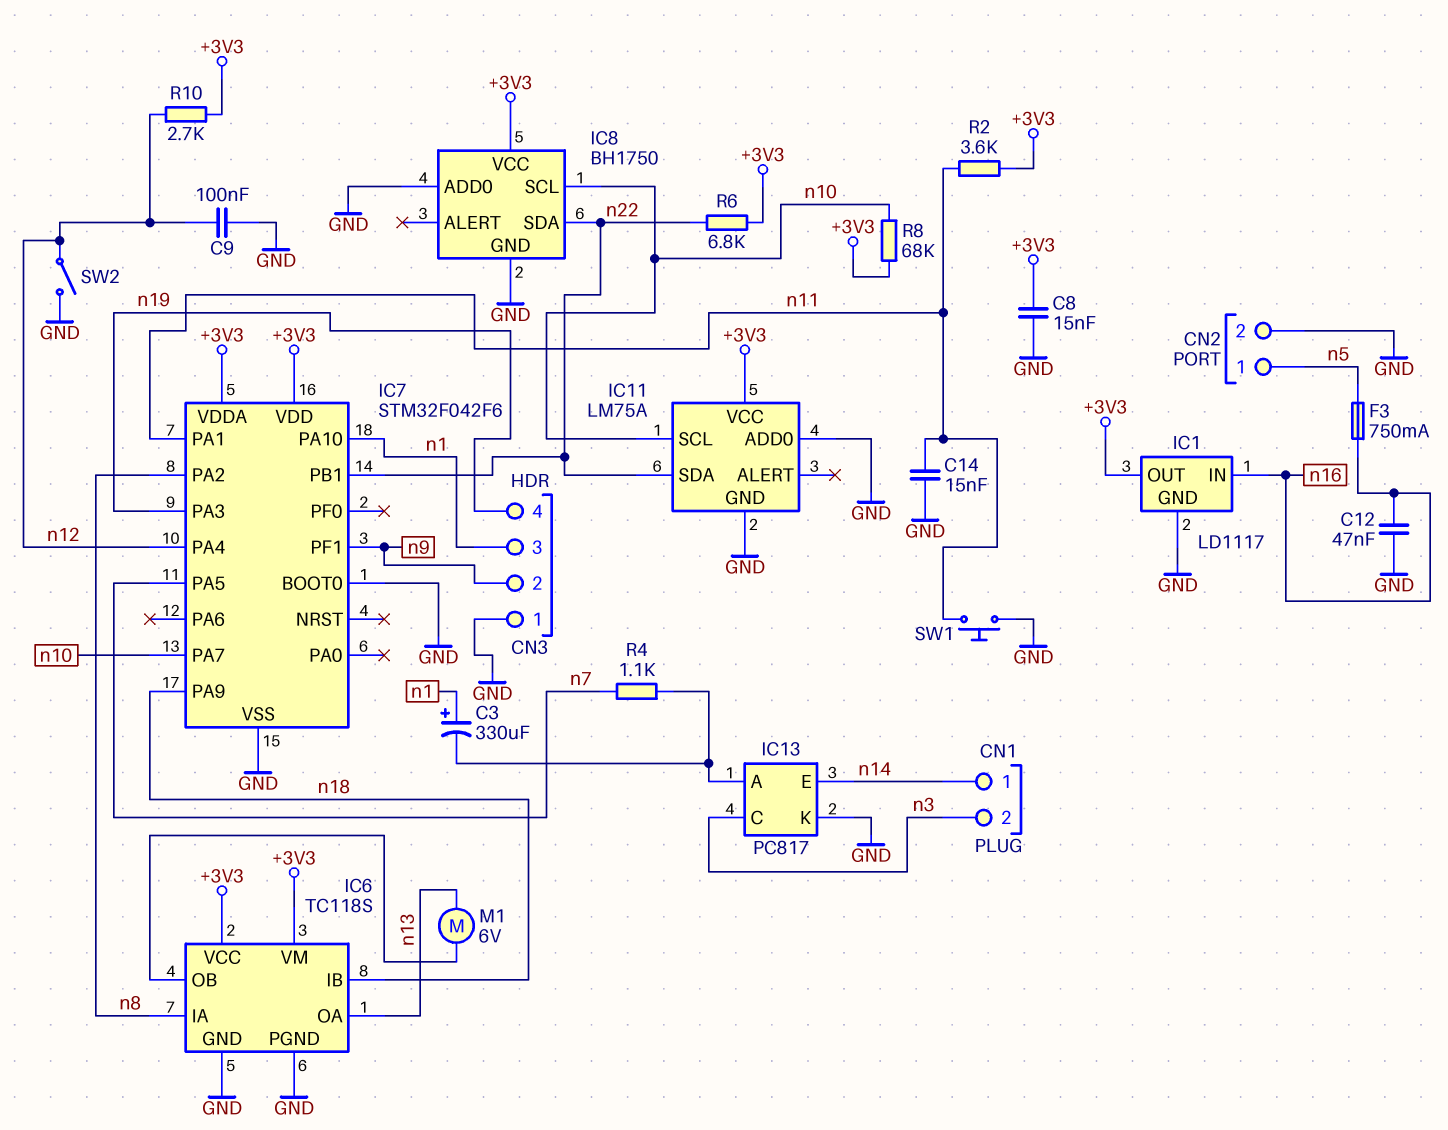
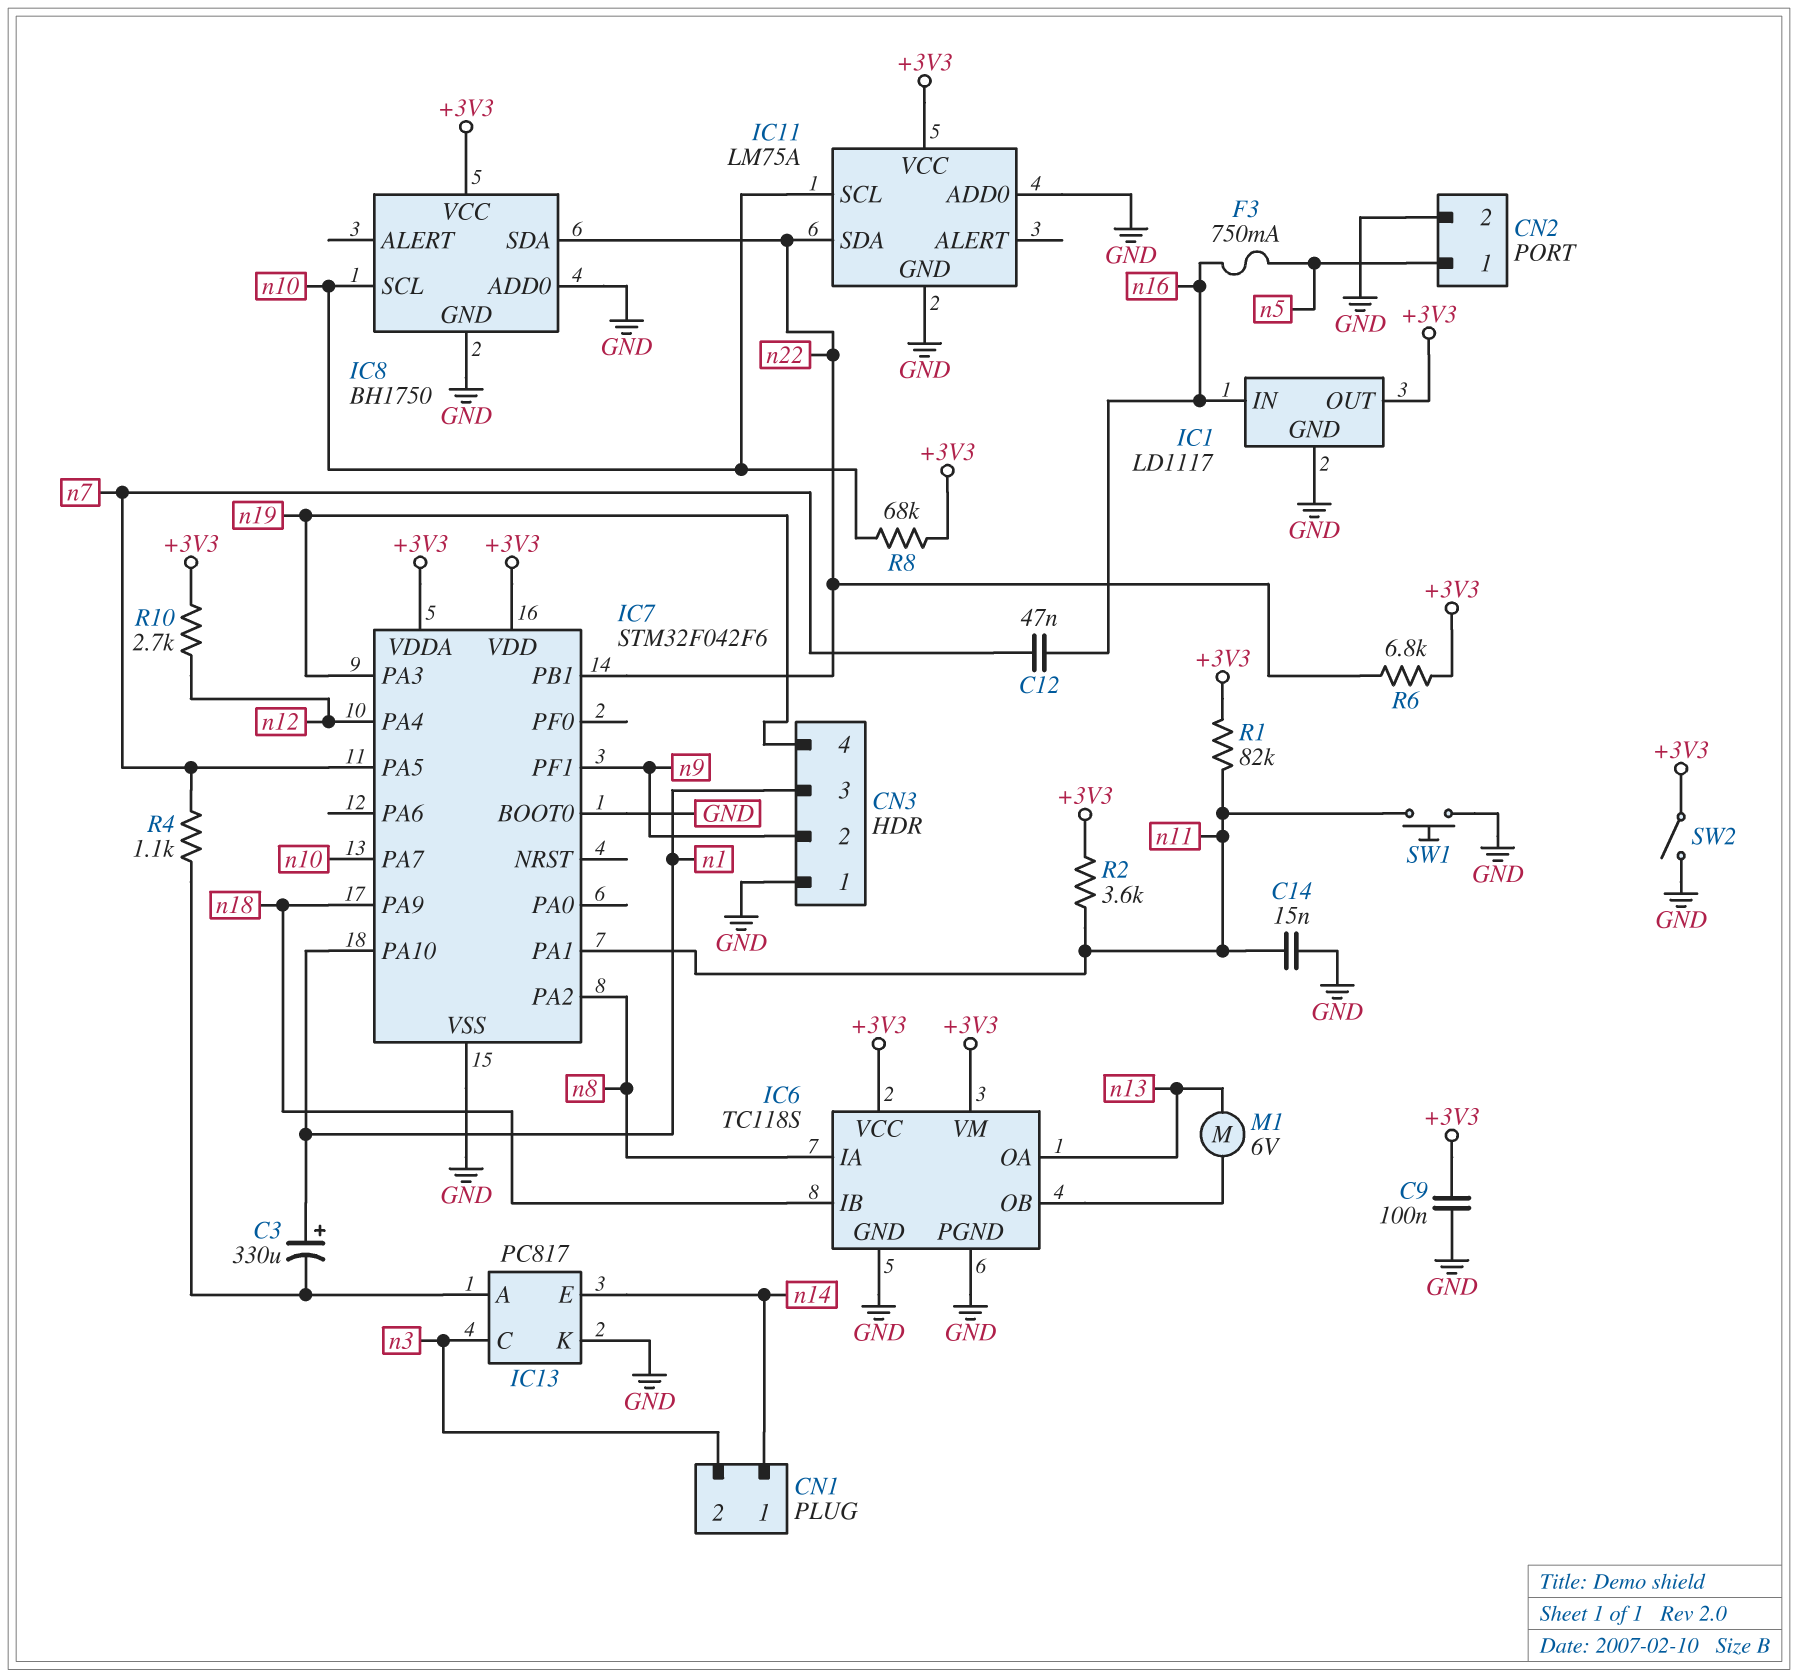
C8: 15nF (+3V3, GND) -> none
C9: 100nF (GND, n12) -> 100nF (+3V3, GND)
C12: 47nF (GND, n16) -> 47nF (n7, n16)
R1: none -> 82k (+3V3, n11)
SW2: switch (GND, n12) -> switch (+3V3, GND)

